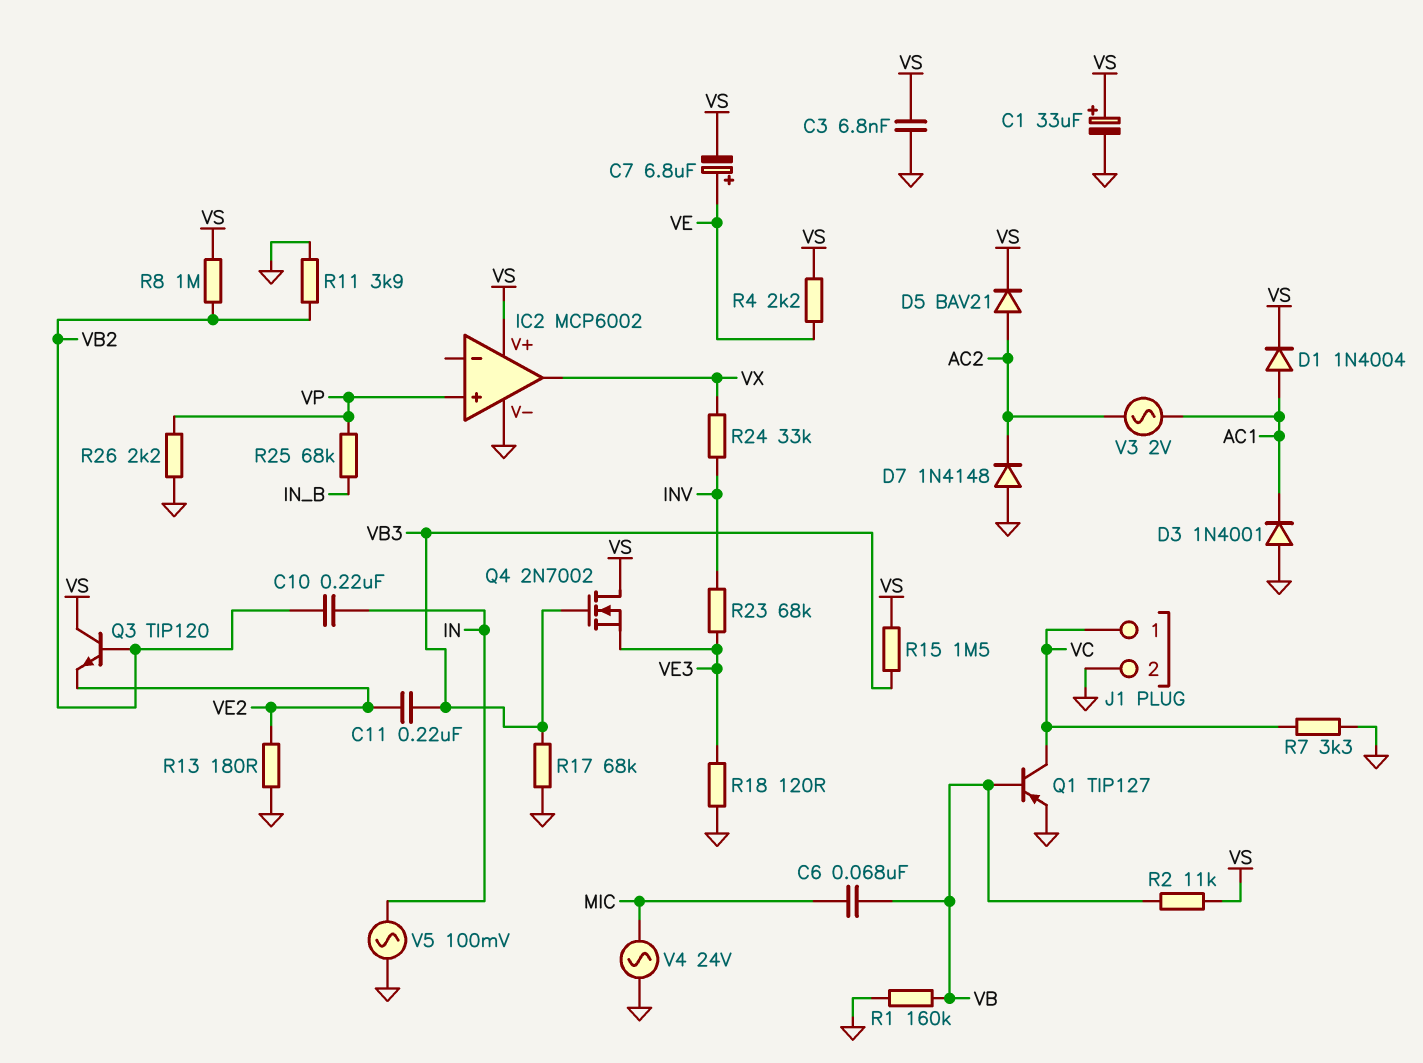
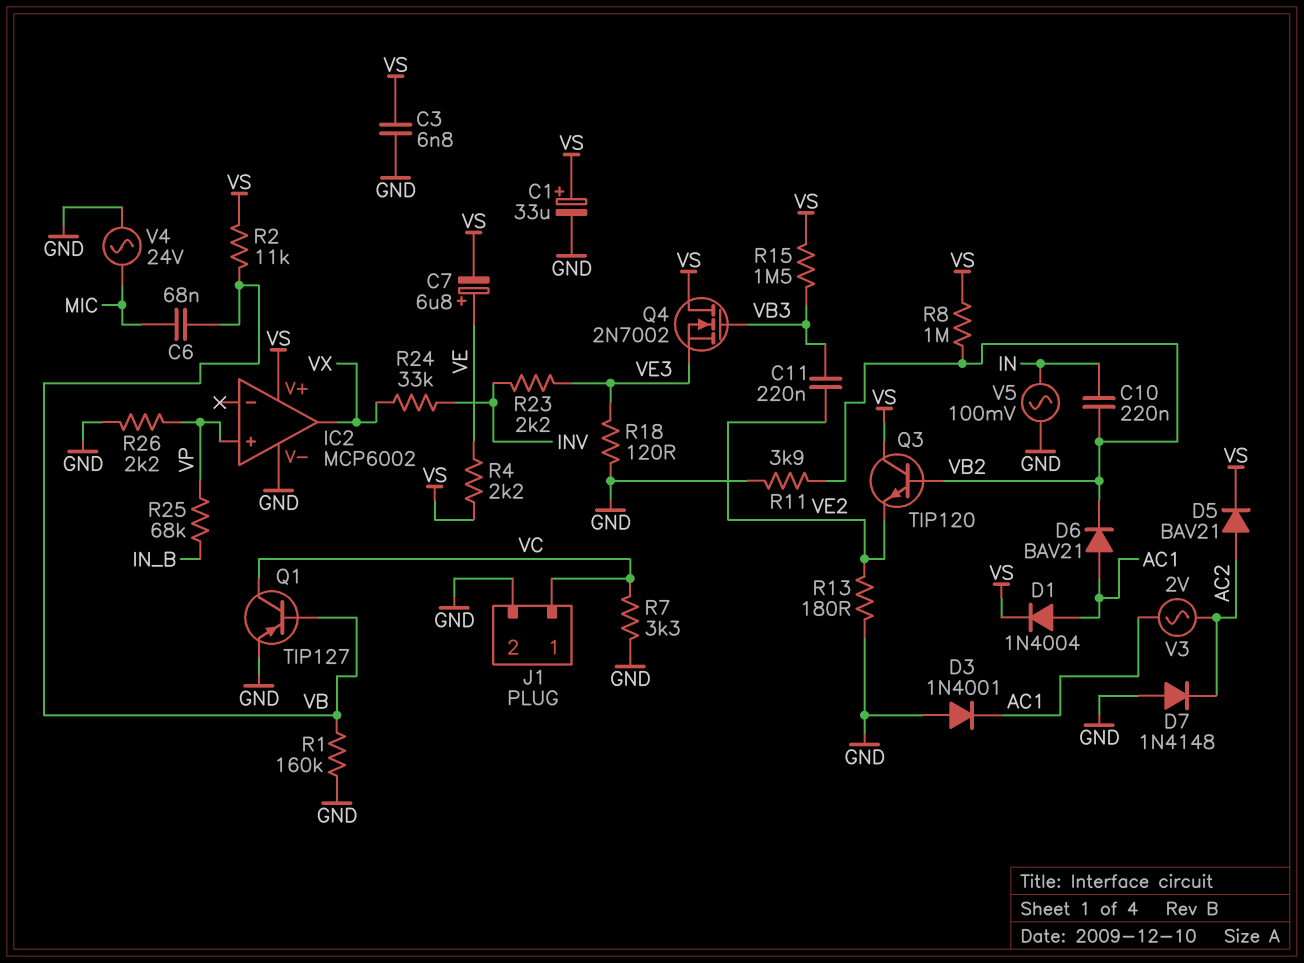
D6: none -> diode BAV21 (A AC1, K VB2)
R17: 68k (GND, VB3) -> none
R23: 68k (INV, VE3) -> 2.2k (INV, VE3)

